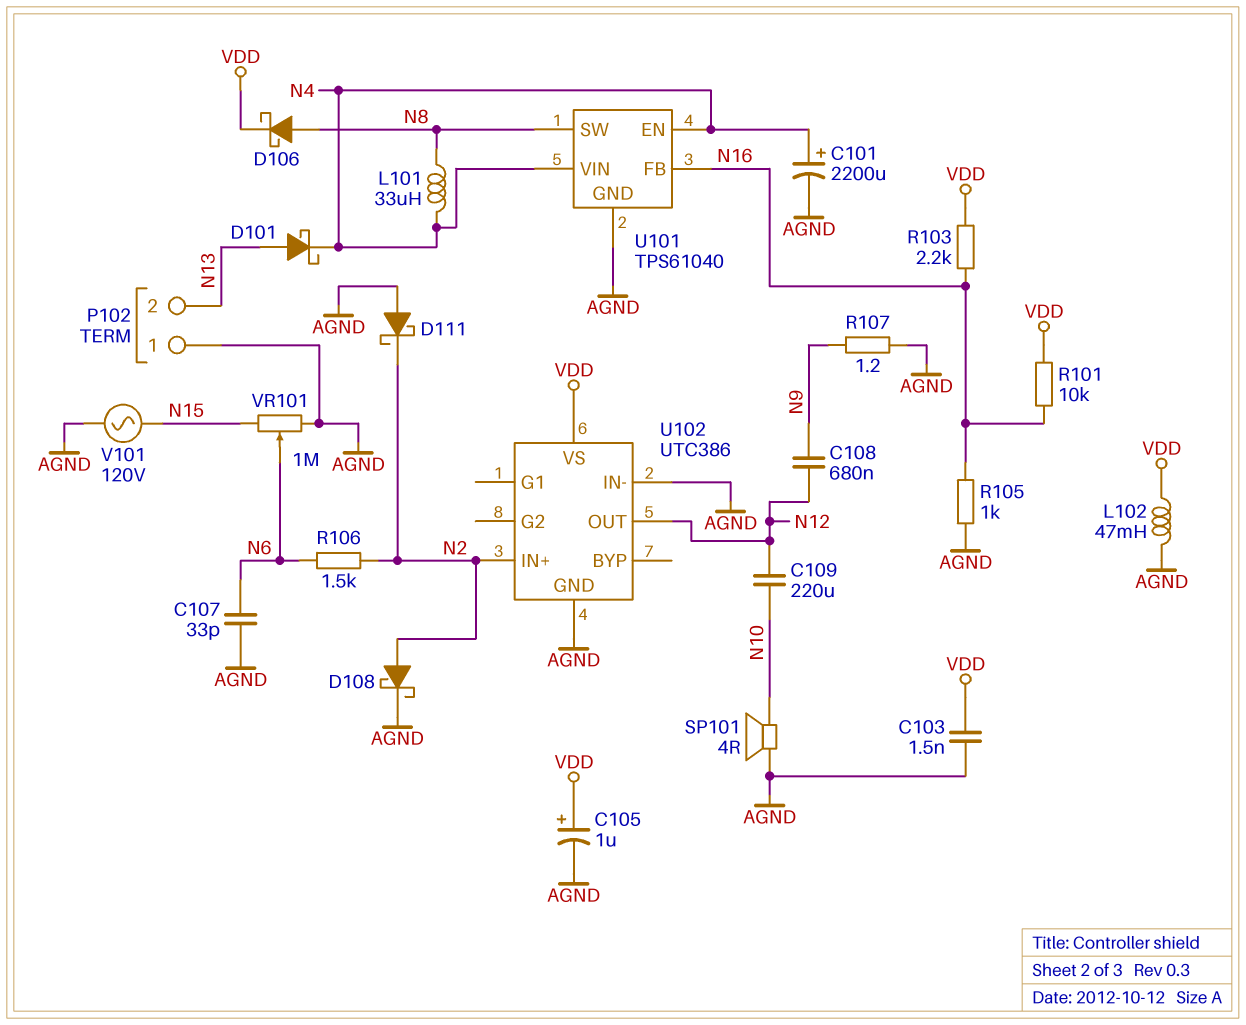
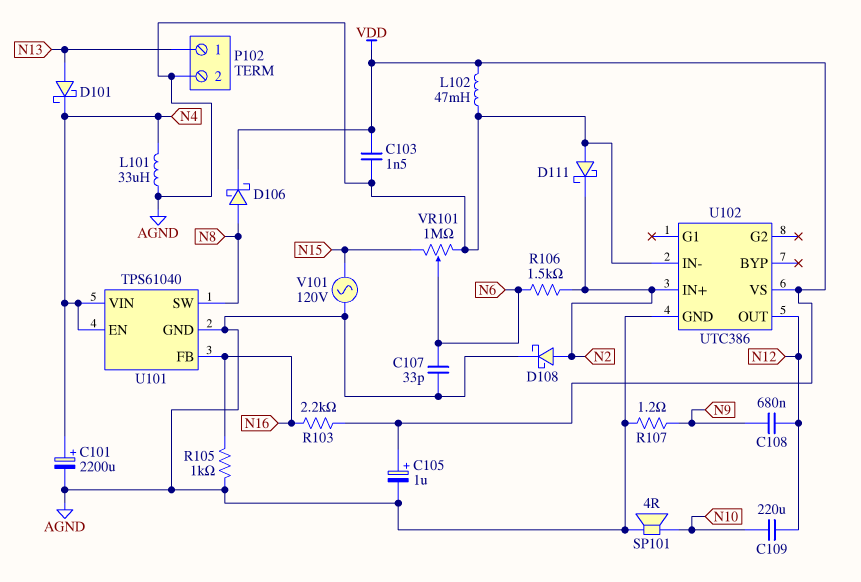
L101: 33uH (N4, N8) -> 33uH (AGND, N4)
P102 pin 1: AGND -> N13
P102 pin 2: N13 -> AGND
R101: 10k (N16, VDD) -> none

